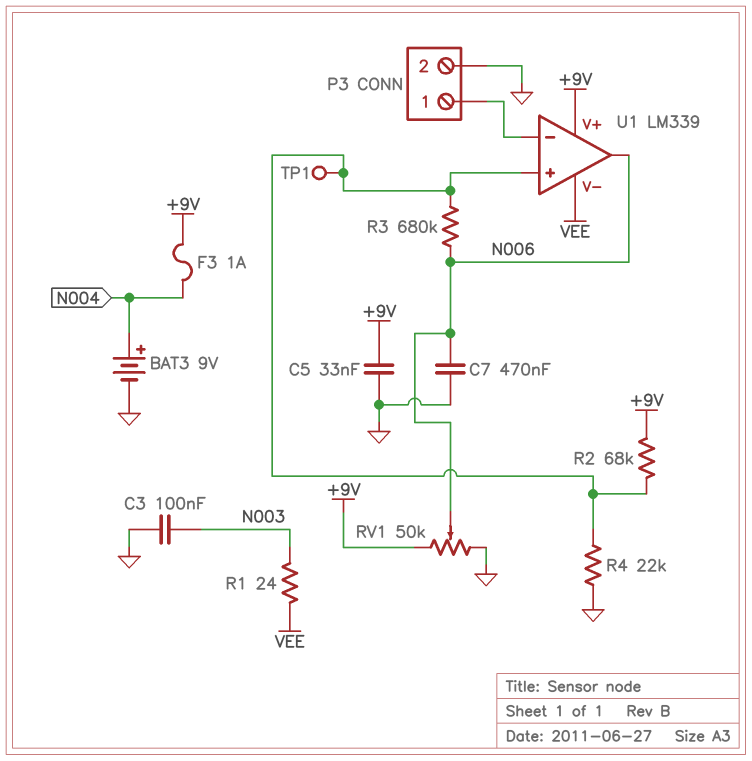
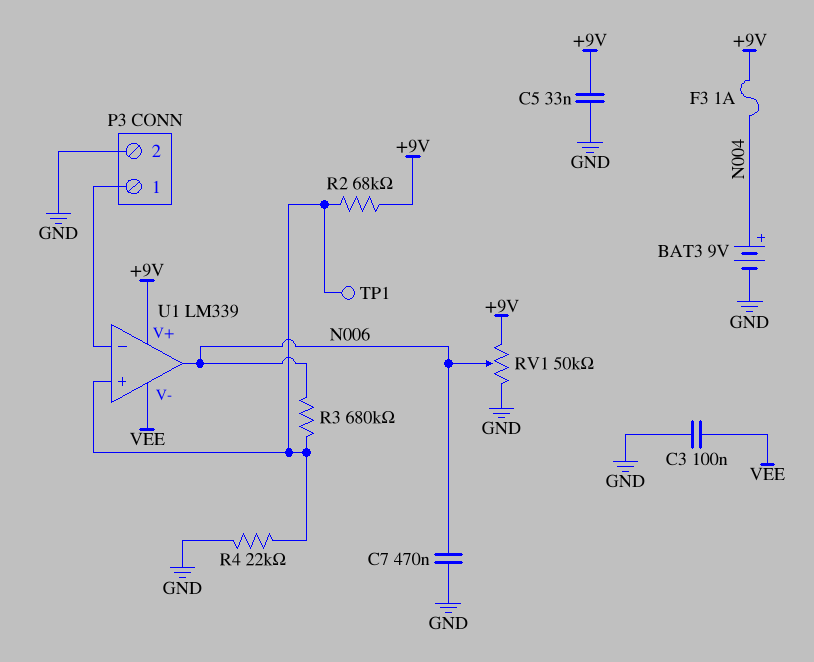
C3: 100nF (GND, N003) -> 100nF (GND, VEE)
R1: 24 (N003, VEE) -> none

